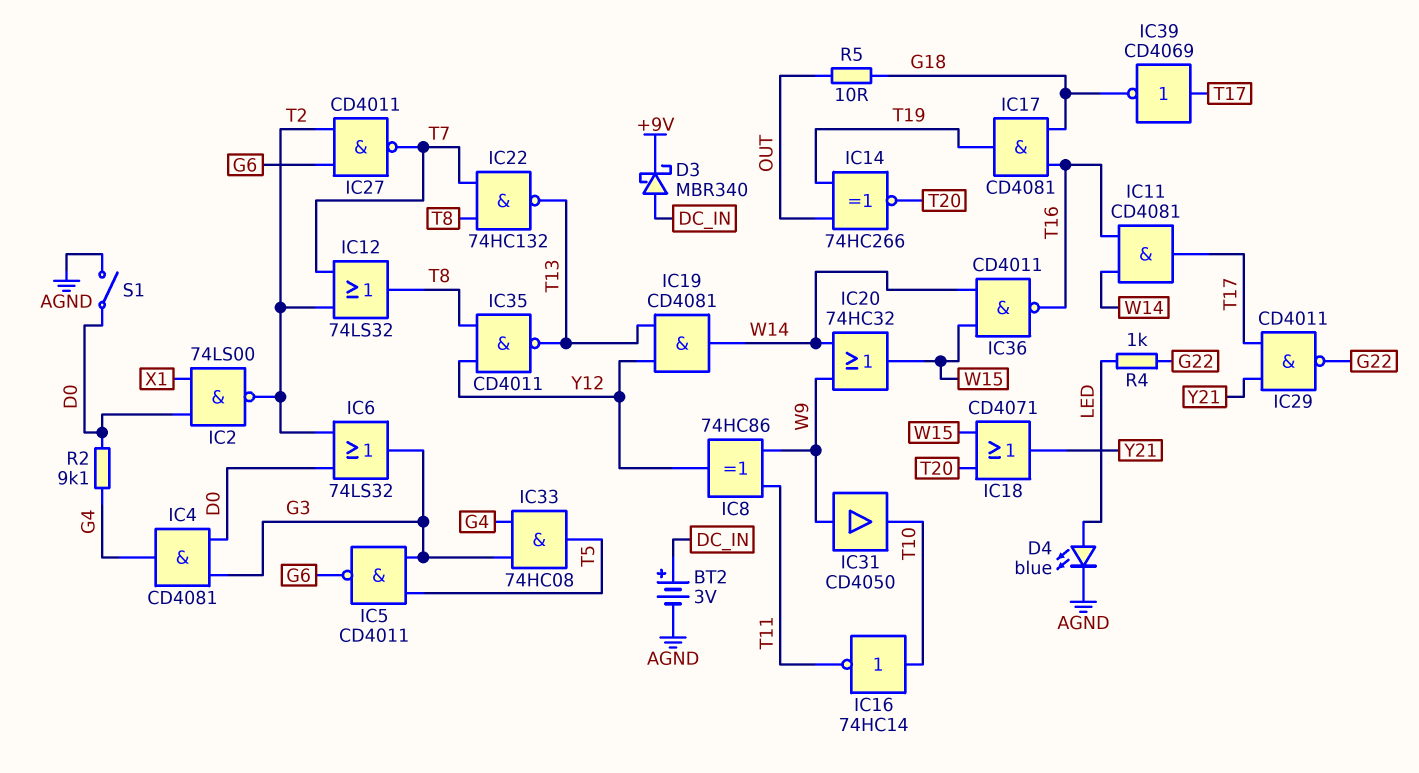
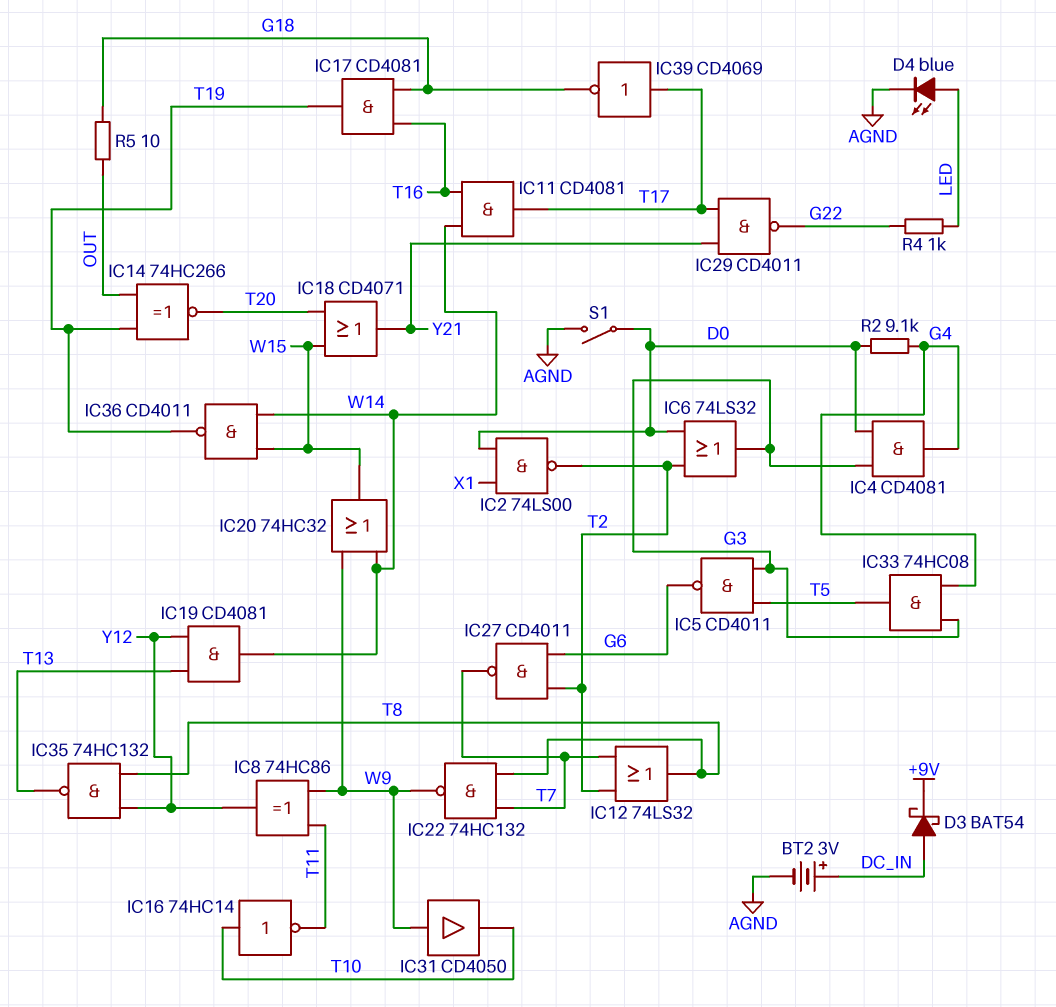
D3: schottky MBR340 (A DC_IN, K +9V) -> schottky BAT54 (A DC_IN, K +9V)
IC22: NAND 74HC132 (in T7, in T8, out T13) -> NAND 74HC132 (in T7, in T8, out W9)
IC35: NAND CD4011 (in T8, in Y12, out T13) -> NAND 74HC132 (in T8, in Y12, out T13)
IC36: NAND CD4011 (in W14, in W15, out T16) -> NAND CD4011 (in W14, in W15, out T19)

